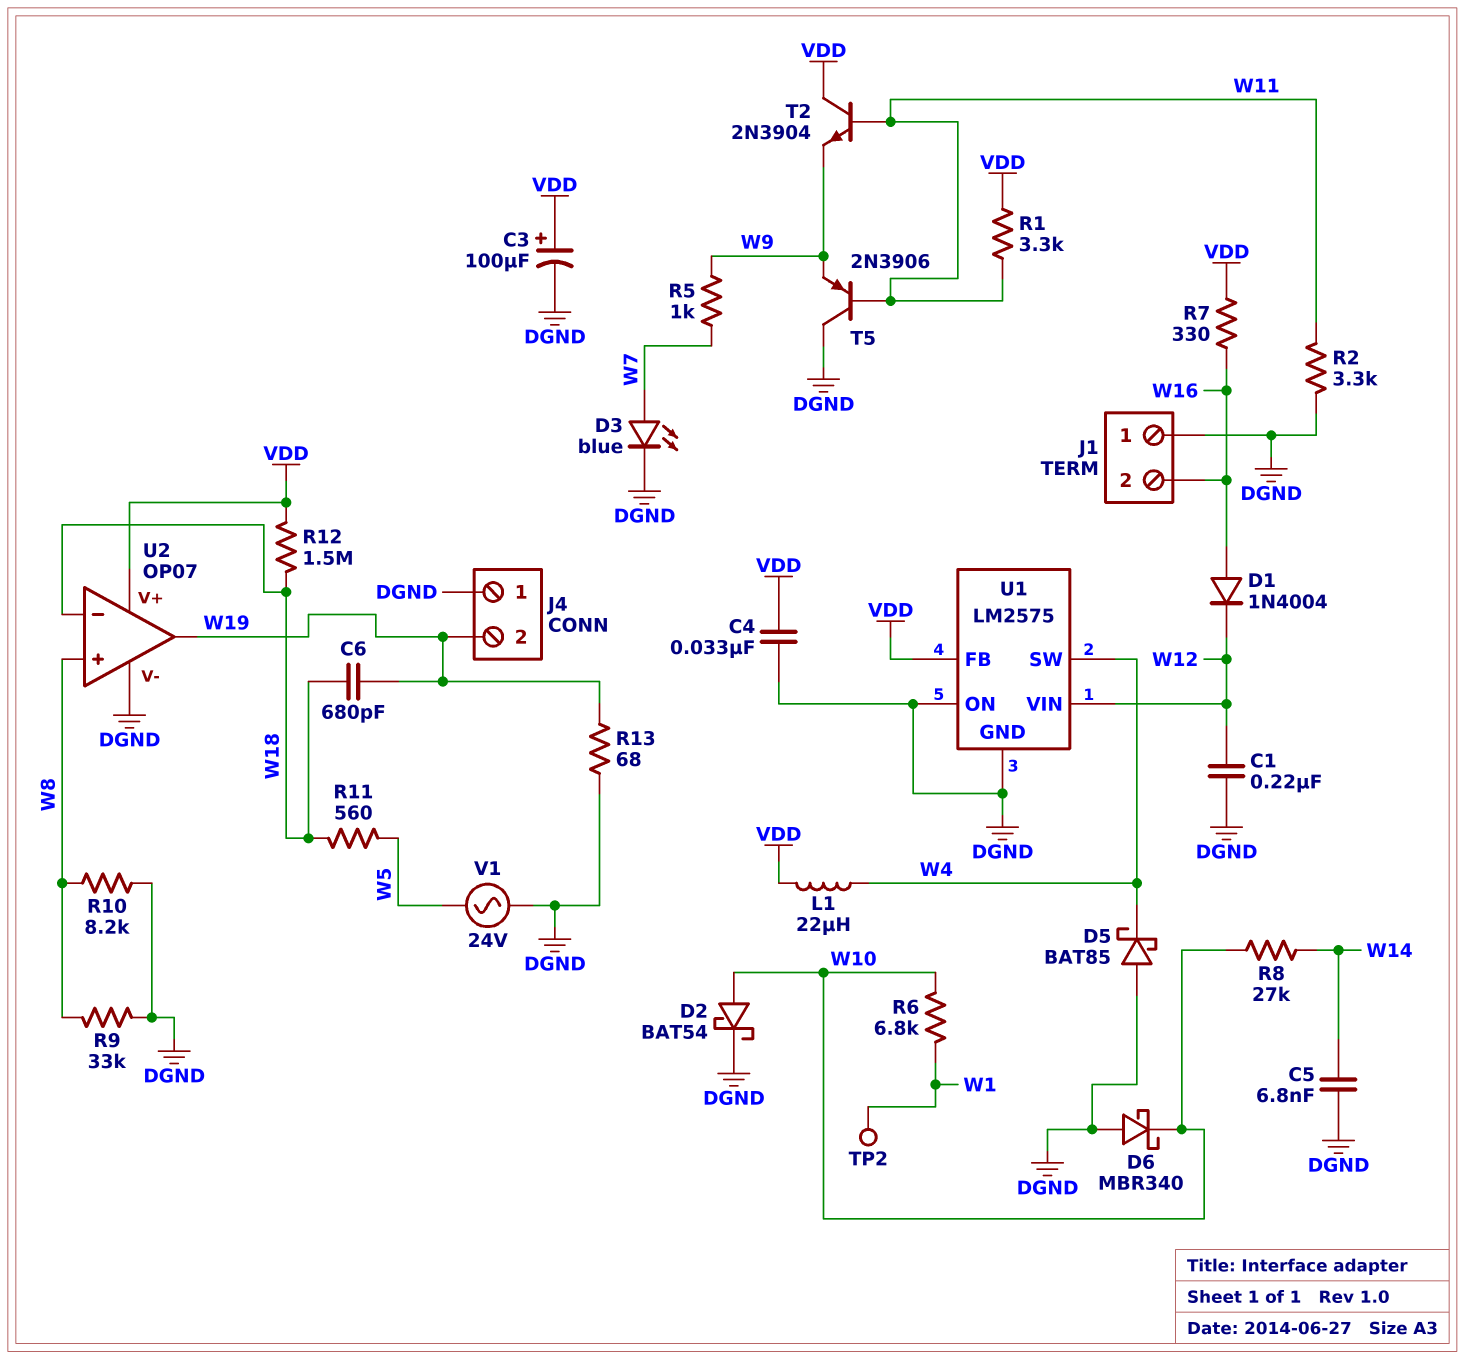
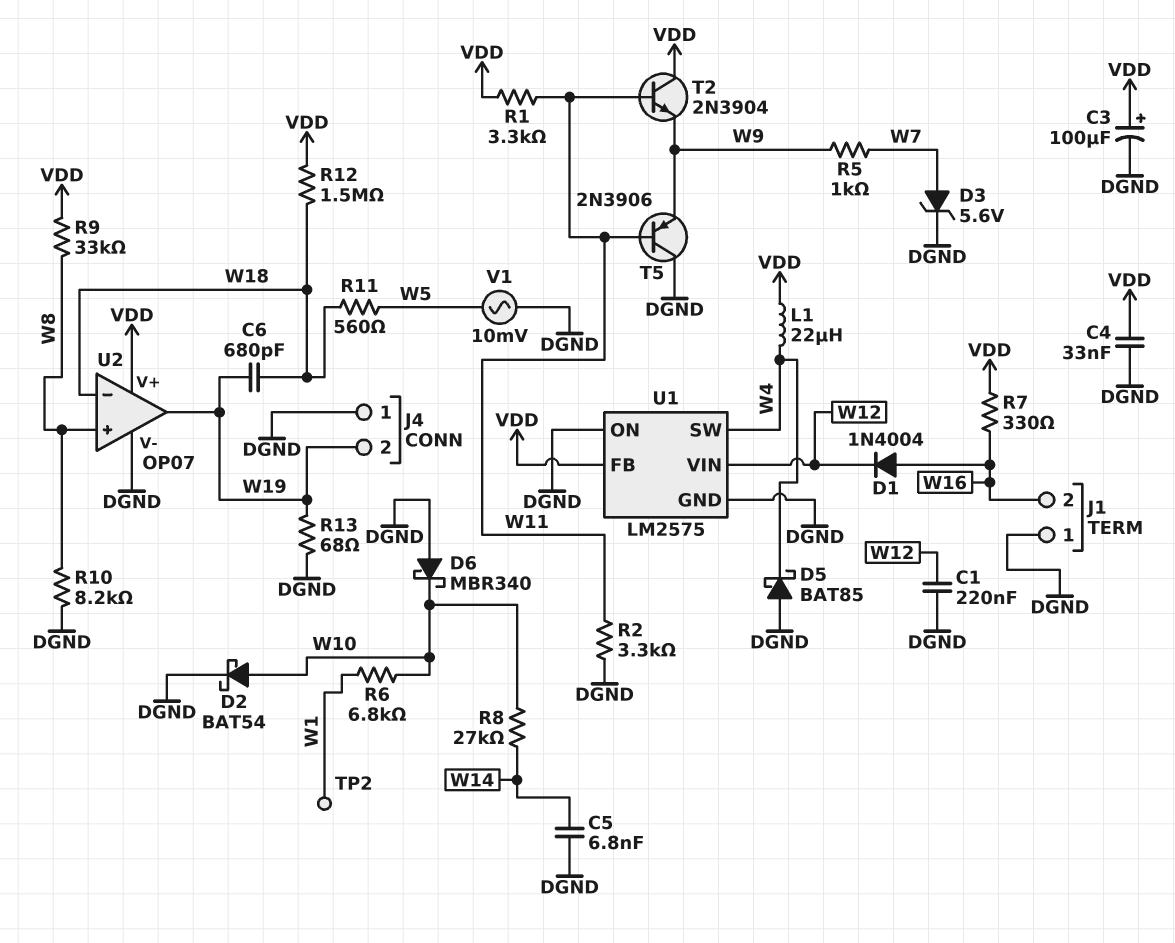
D3: LED blue (A W7, K DGND) -> zener 5.6V (A W7, K DGND)
R9: 33k (DGND, W8) -> 33k (VDD, W8)
V1: AC 24V (DGND, W5) -> AC 10mV (DGND, W5)

